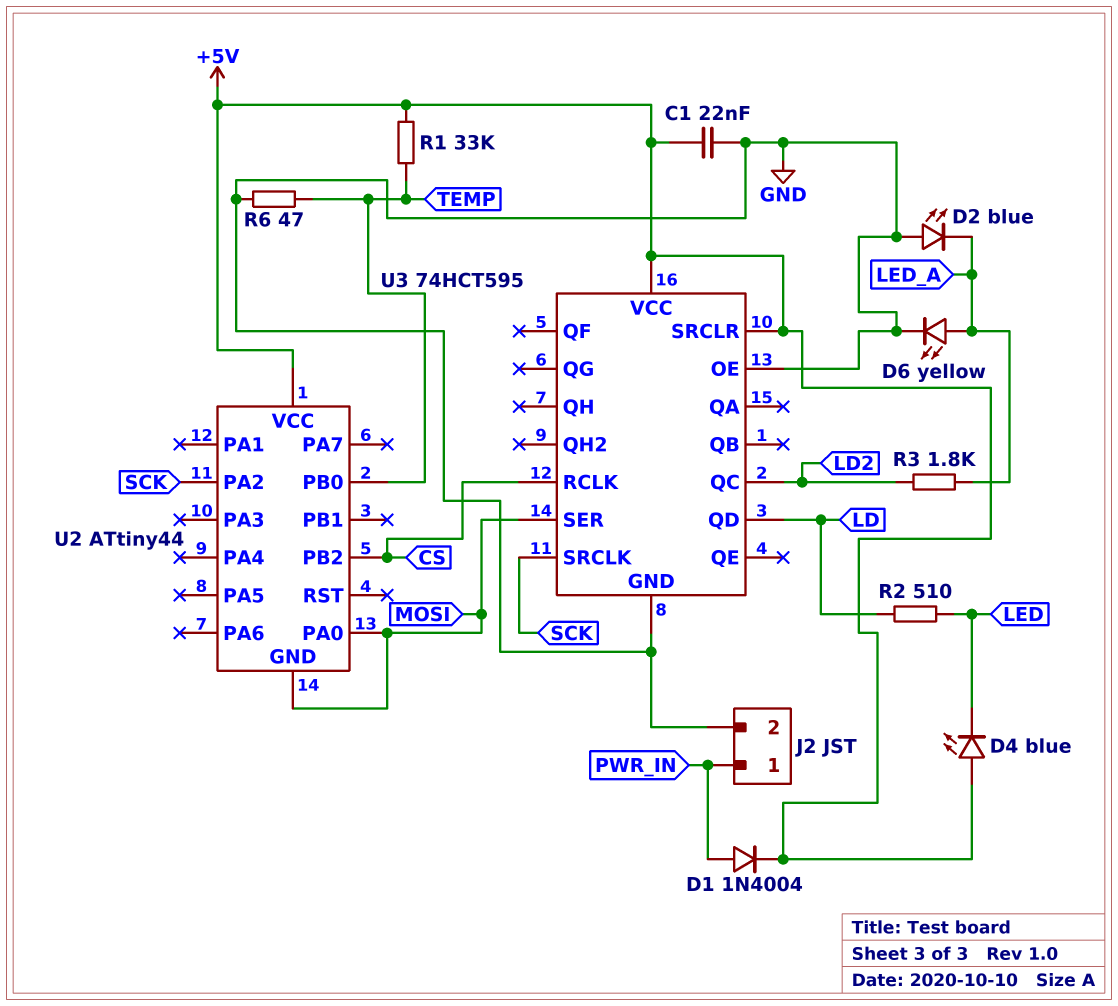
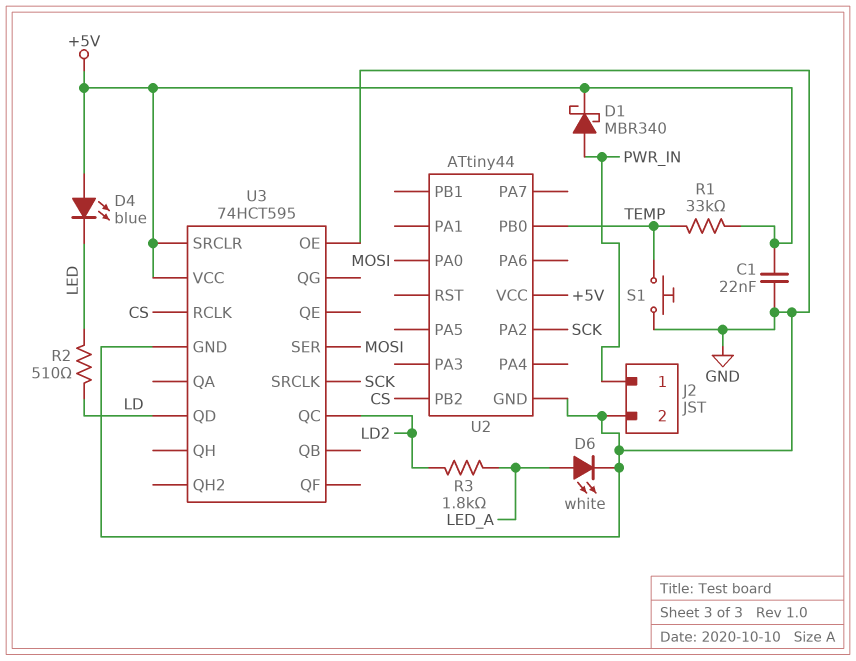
D1: diode 1N4004 (A PWR_IN, K +5V) -> schottky MBR340 (A PWR_IN, K +5V)
D2: LED blue (A GND, K LED_A) -> none
D6: LED yellow (A LED_A, K GND) -> LED white (A LED_A, K GND)
R6: 47 (GND, TEMP) -> none
S1: none -> button (GND, TEMP)
U2 pin GND: MOSI -> GND

